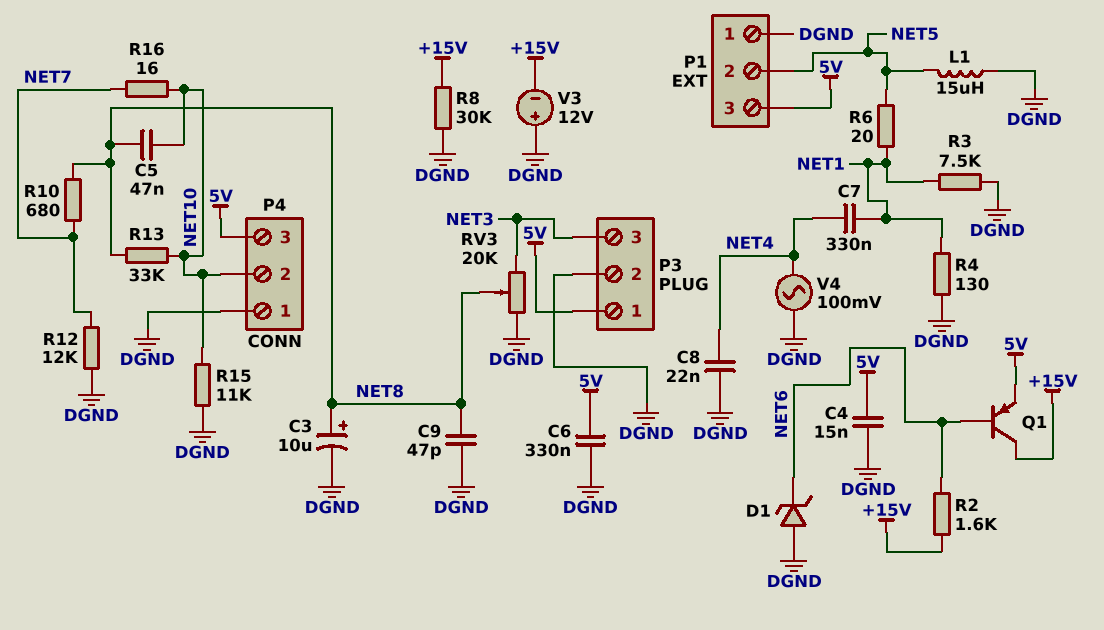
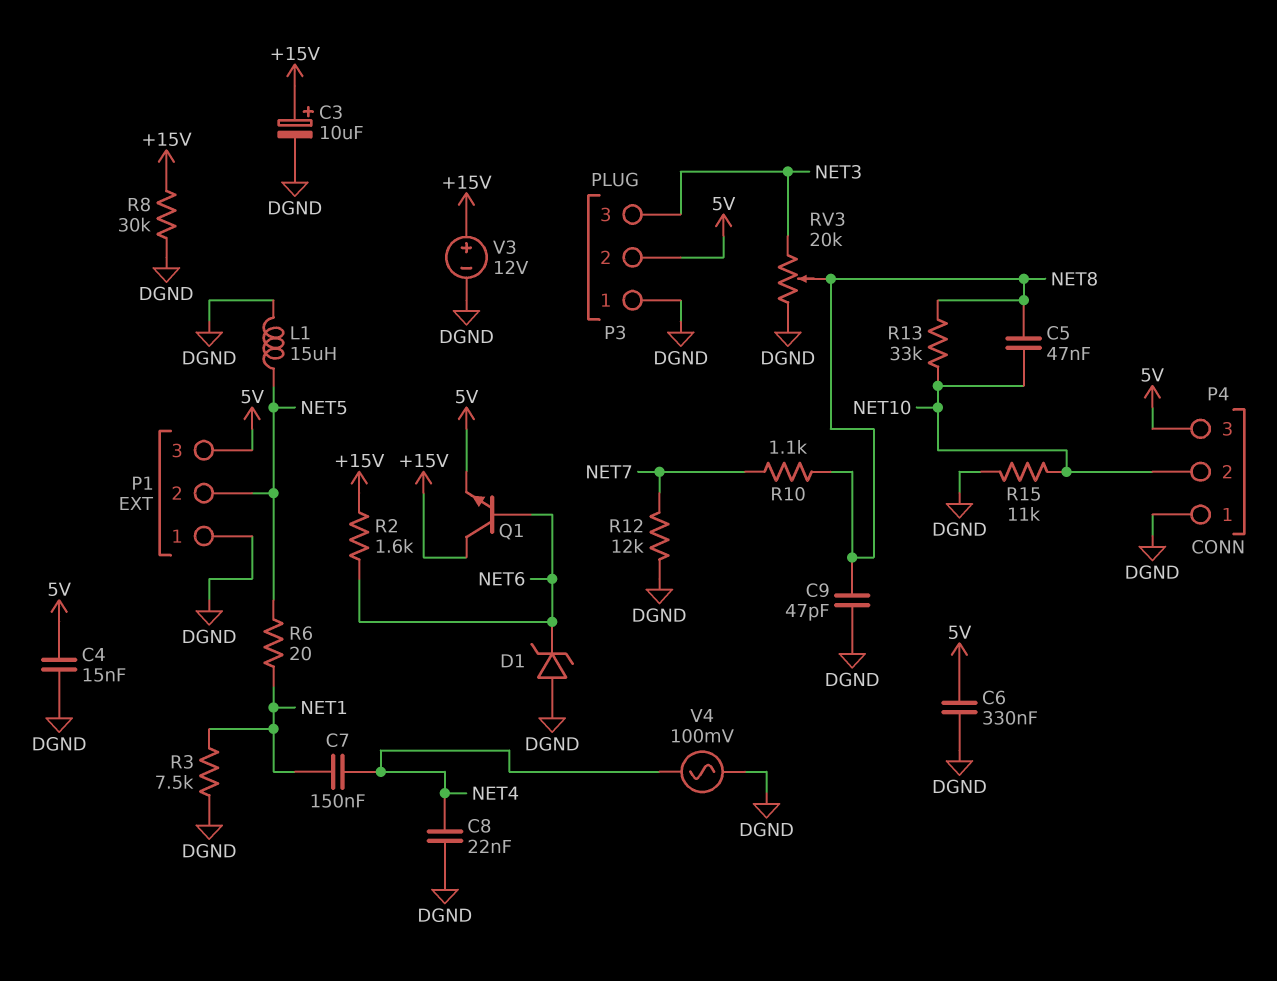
C3: 10uF (plus NET8, minus DGND) -> 10uF (plus +15V, minus DGND)
C7: 330nF (NET1, NET4) -> 150nF (NET1, NET4)
P3 pin 1: 5V -> DGND
P3 pin 2: DGND -> 5V
Q1: PNP (B NET6, C +15V, E 5V) -> NPN (B NET6, C +15V, E 5V)
R4: 130 (DGND, NET1) -> none
R10: 680 (NET7, NET8) -> 1.1k (NET7, NET8)
R16: 16 (NET7, NET10) -> none
V3: 12V (plus DGND, minus +15V) -> 12V (plus +15V, minus DGND)

